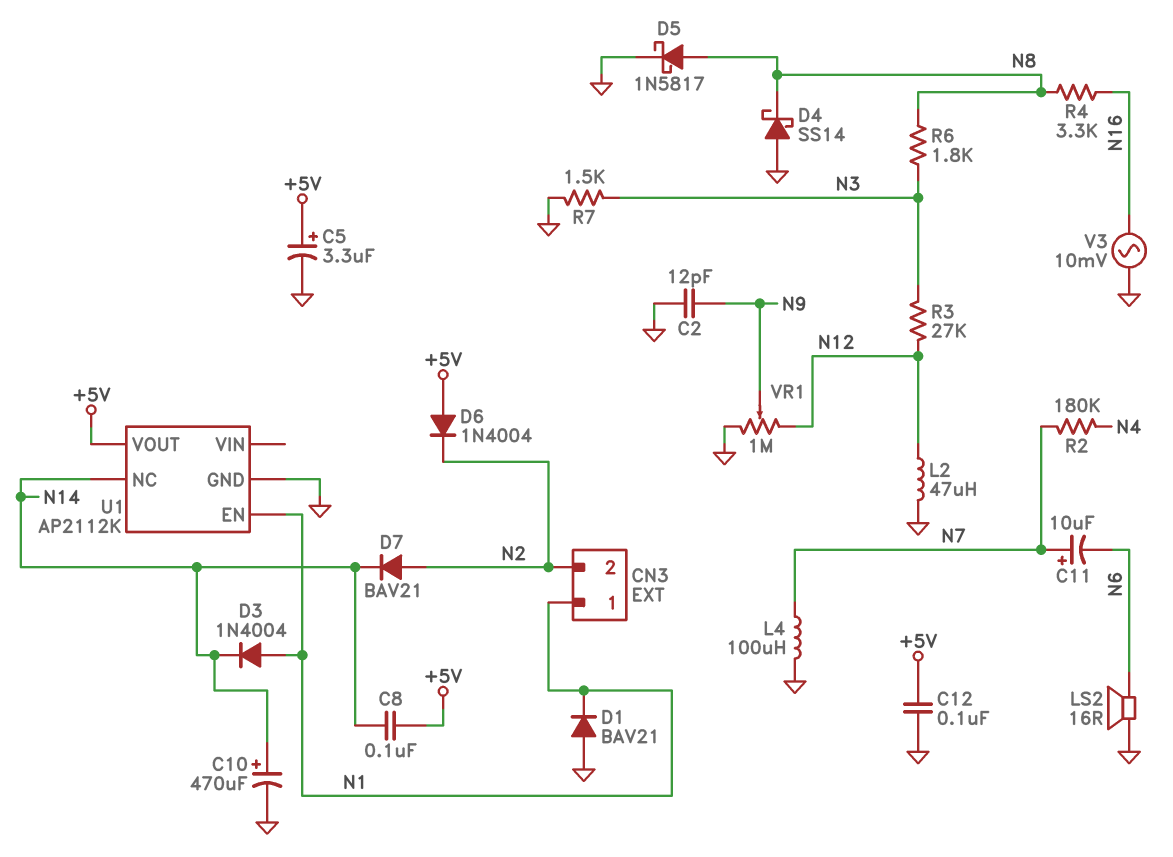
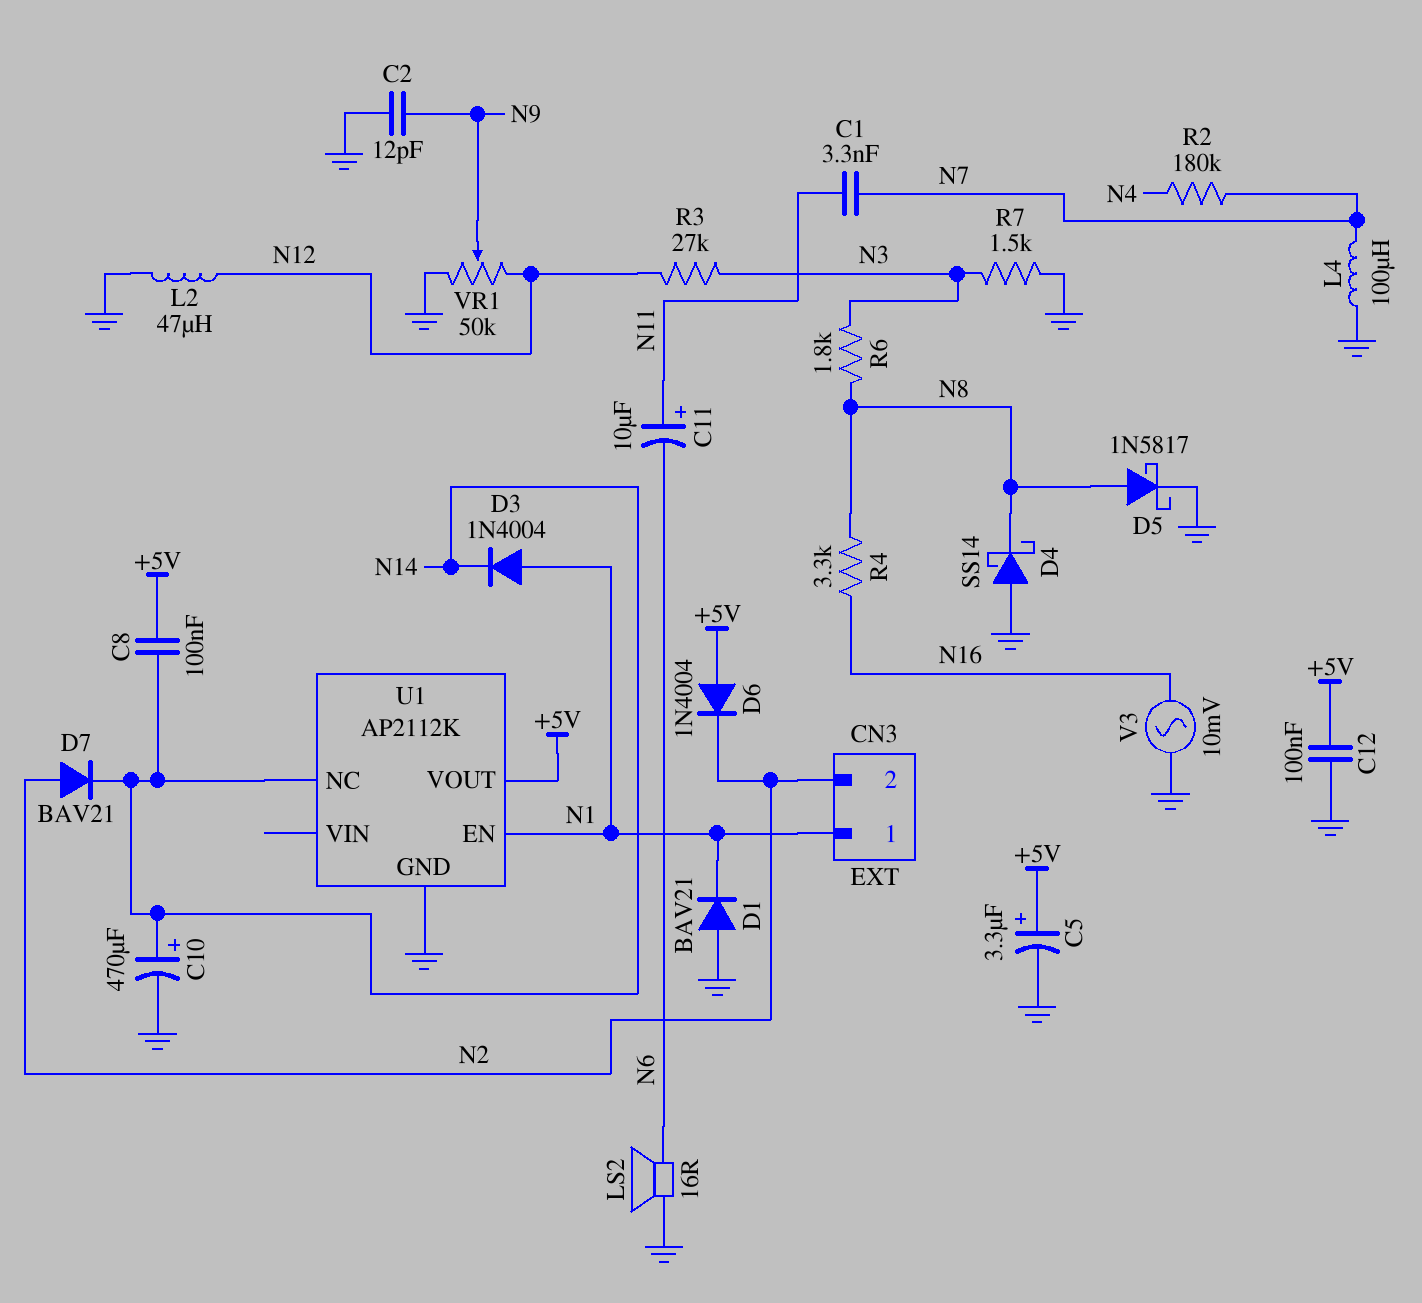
C1: none -> 3.3nF (N7, N11)
C11: 10uF (plus N7, minus N6) -> 10uF (plus N11, minus N6)
VR1: 1M (GND, N12, wiper N9) -> 50k (GND, N12, wiper N9)

